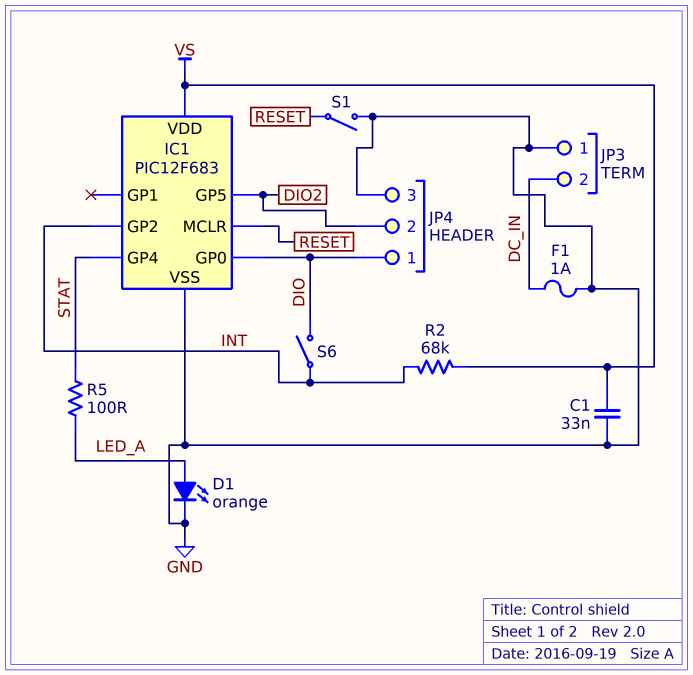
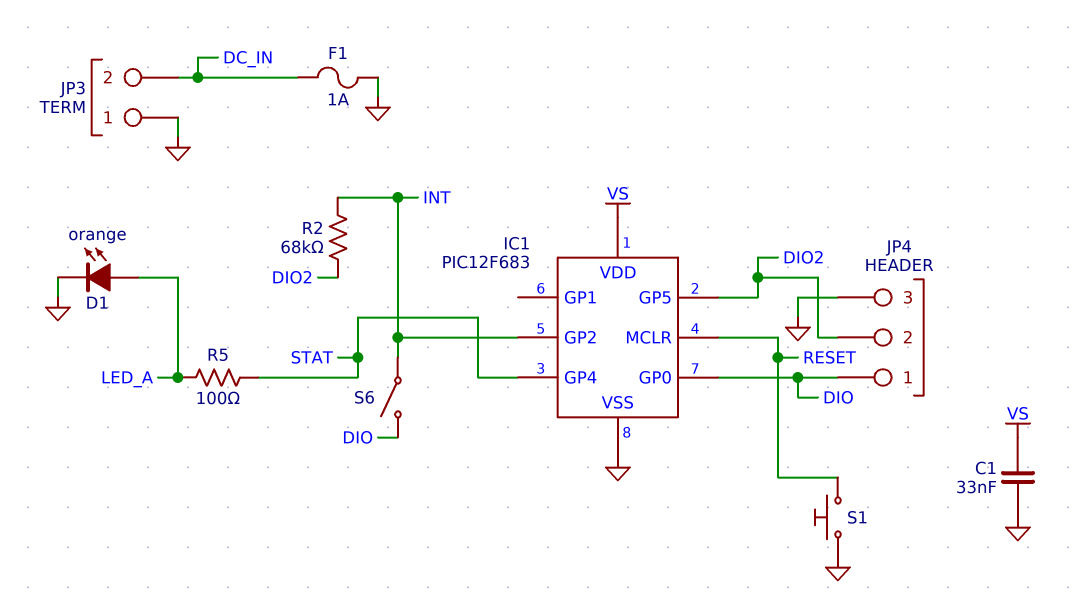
R2: 68k (INT, VS) -> 68k (DIO2, INT)
S1: switch (GND, RESET) -> button (GND, RESET)

